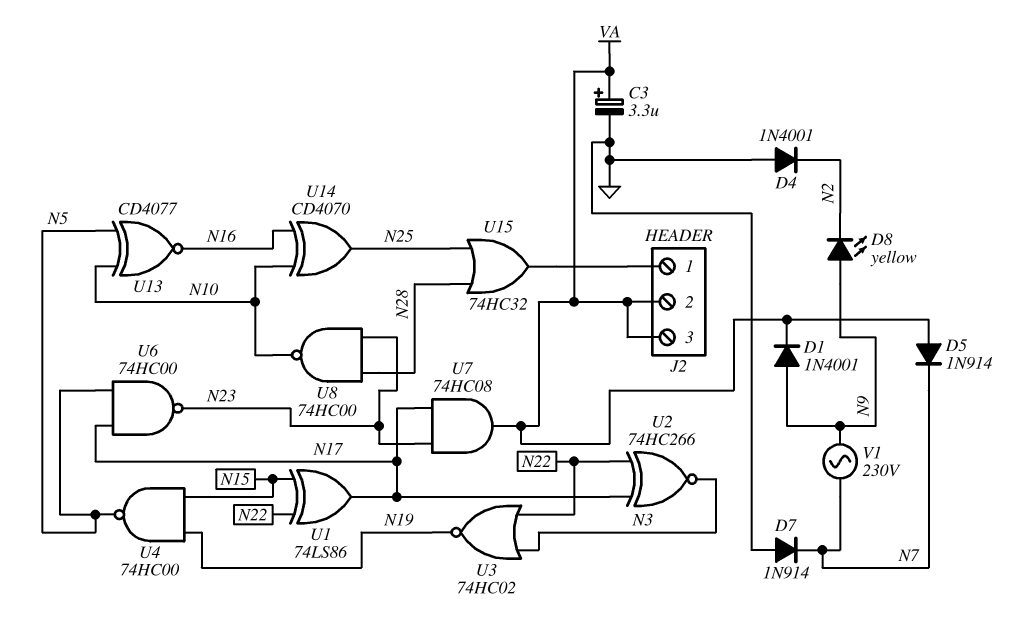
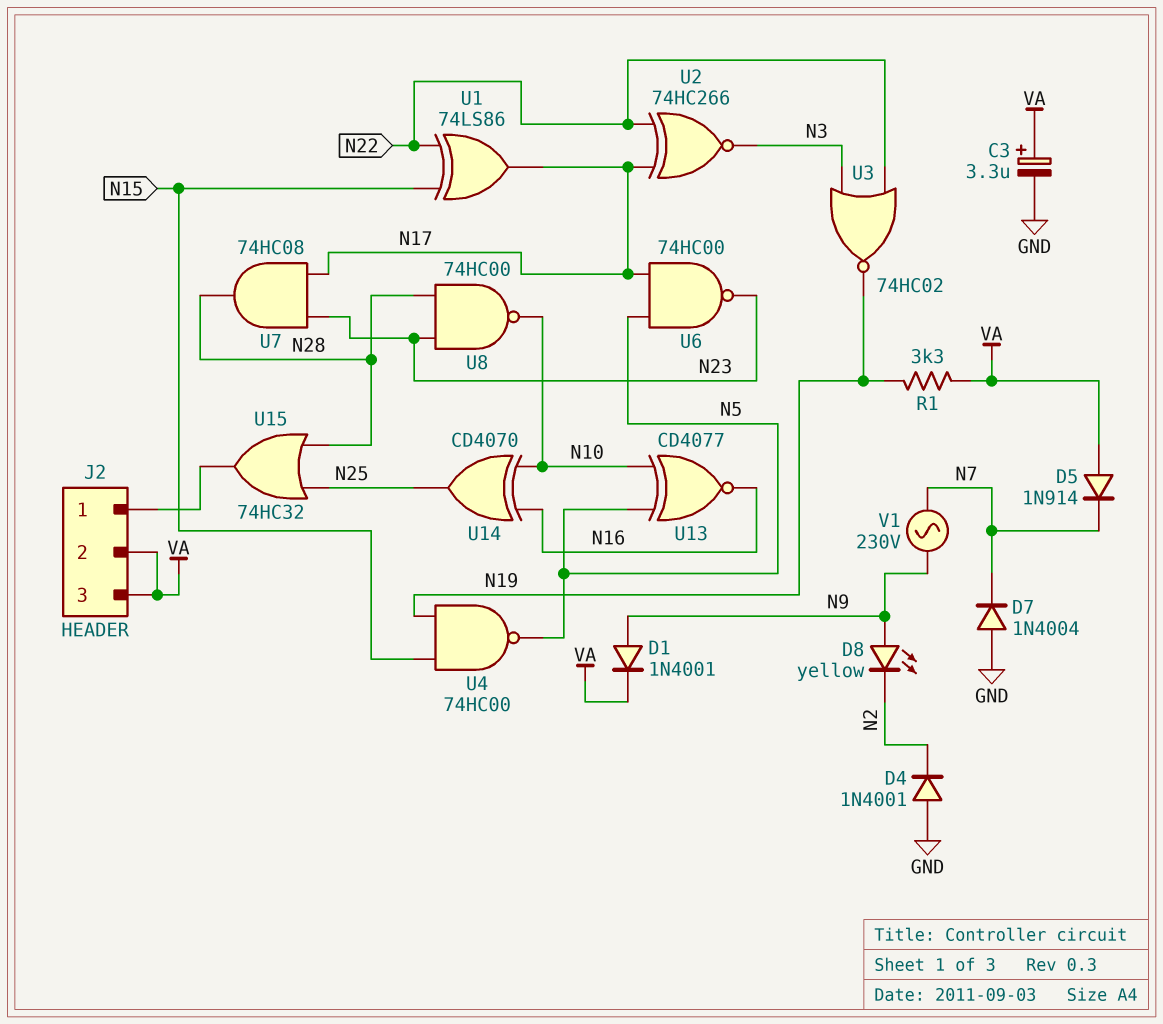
D7: diode 1N914 (A GND, K N7) -> diode 1N4004 (A GND, K N7)
R1: none -> 3.3k (N19, VA)
U7: AND 74HC08 (in N17, in N23, out VA) -> AND 74HC08 (in N17, in N23, out N28)

